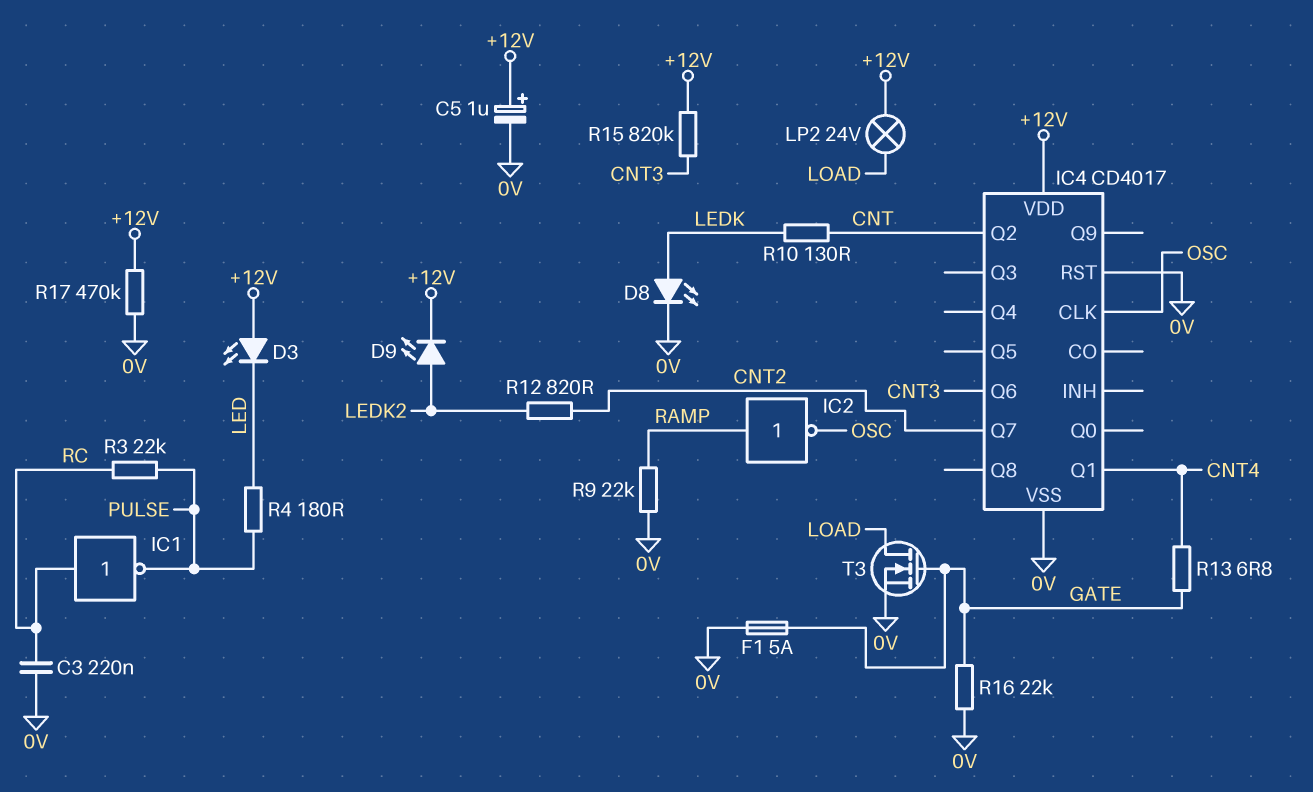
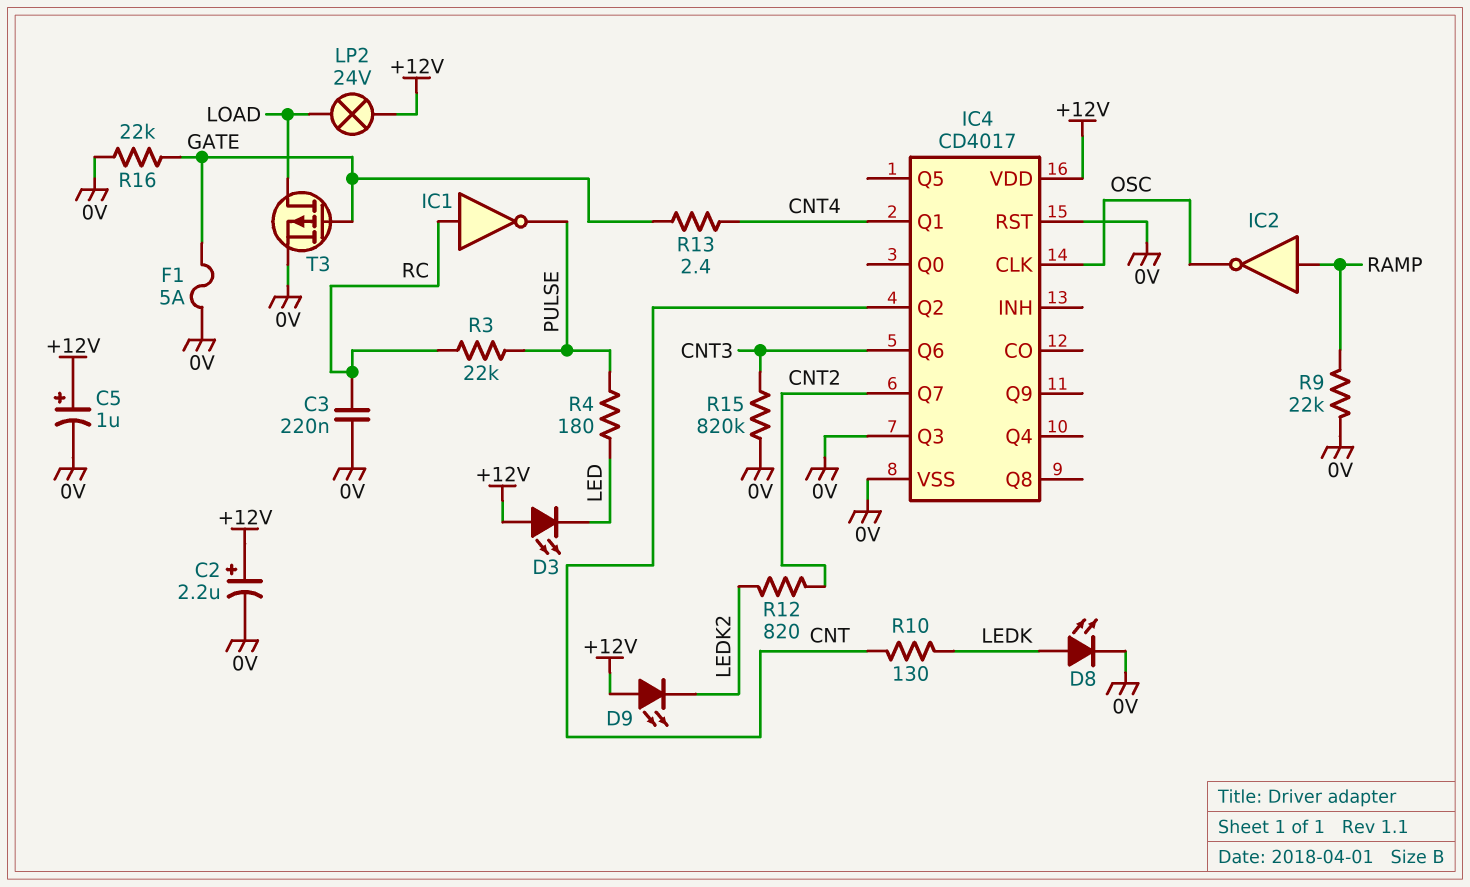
C2: none -> 2.2uF (plus +12V, minus 0V)
D9: LED (A LEDK2, K +12V) -> LED (A +12V, K LEDK2)
IC4 pin Q3: none -> 0V
R13: 6.8 (CNT4, GATE) -> 2.4 (CNT4, GATE)
R15: 820k (+12V, CNT3) -> 820k (0V, CNT3)
R17: 470k (+12V, 0V) -> none
T3: NMOS (G GATE, D LOAD, S 0V) -> PMOS (G GATE, D LOAD, S 0V)

